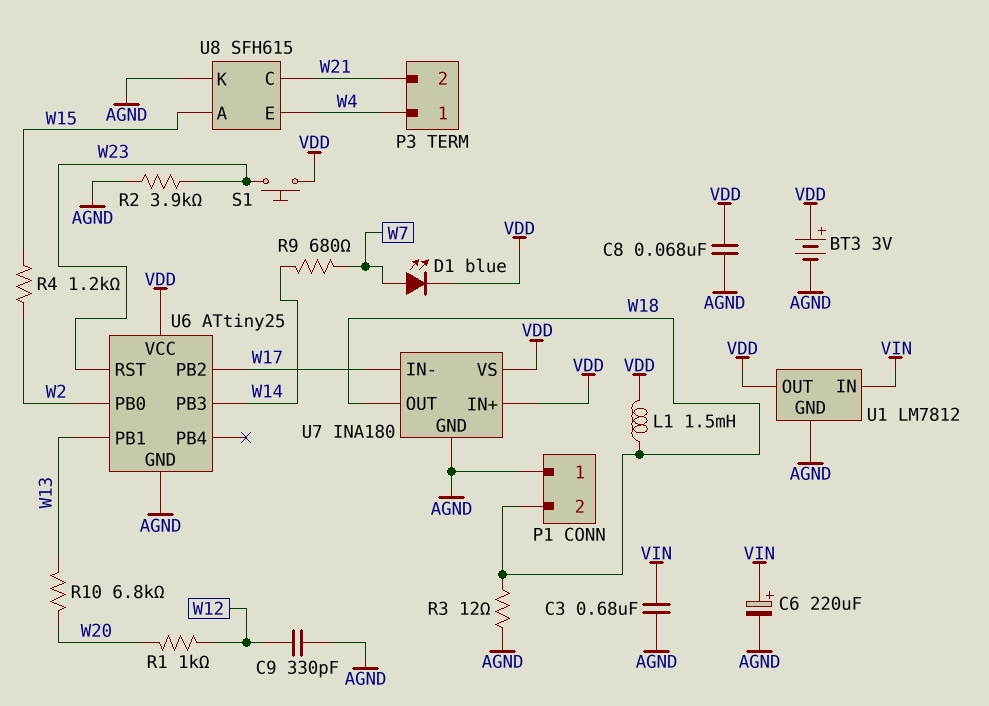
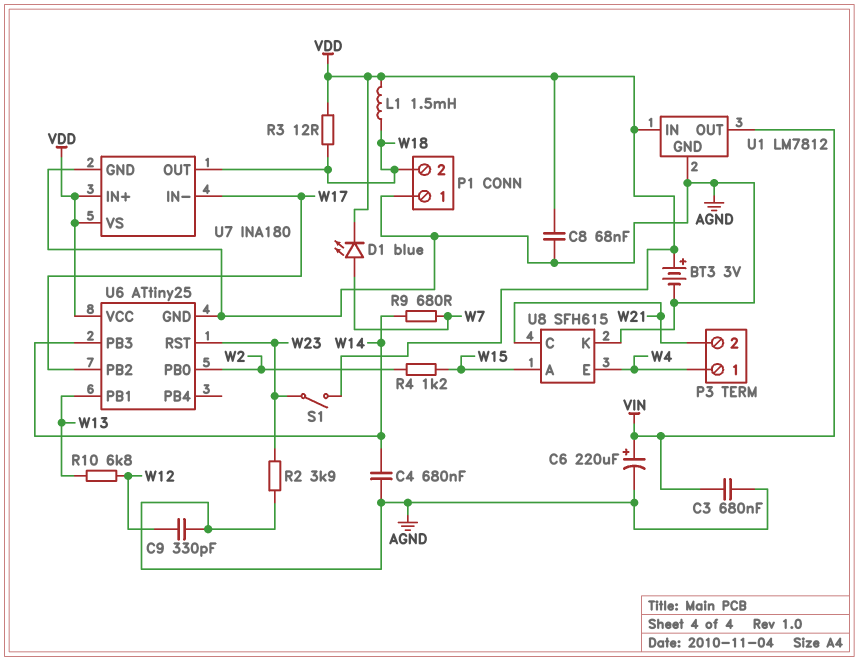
C4: none -> 680nF (AGND, W14)
R1: 1k (W12, W20) -> none
R3: 12 (AGND, W18) -> 12 (VDD, W18)
R10: 6.8k (W13, W20) -> 6.8k (W12, W13)
S1: button (VDD, W23) -> switch (VDD, W23)
U1 pin IN: VIN -> VDD
U1 pin OUT: VDD -> VIN

